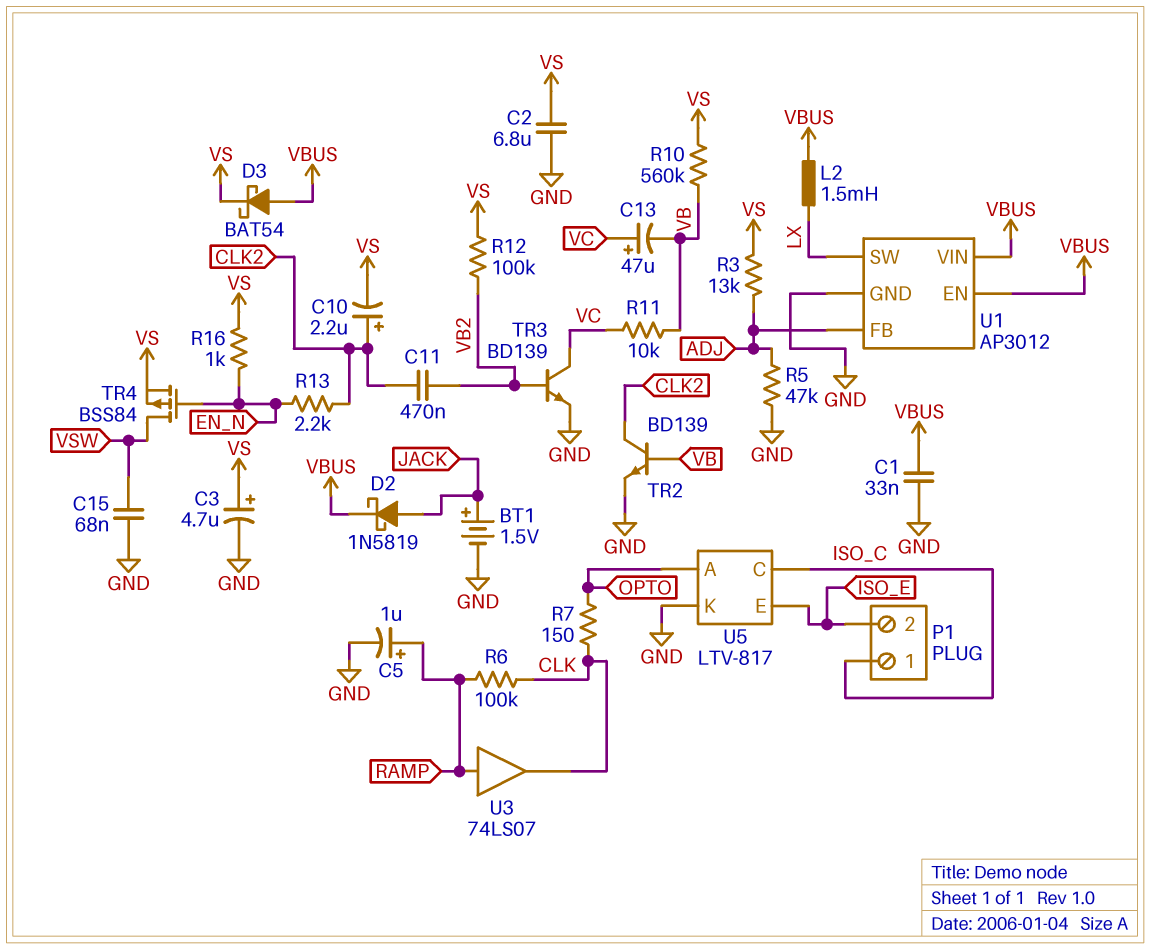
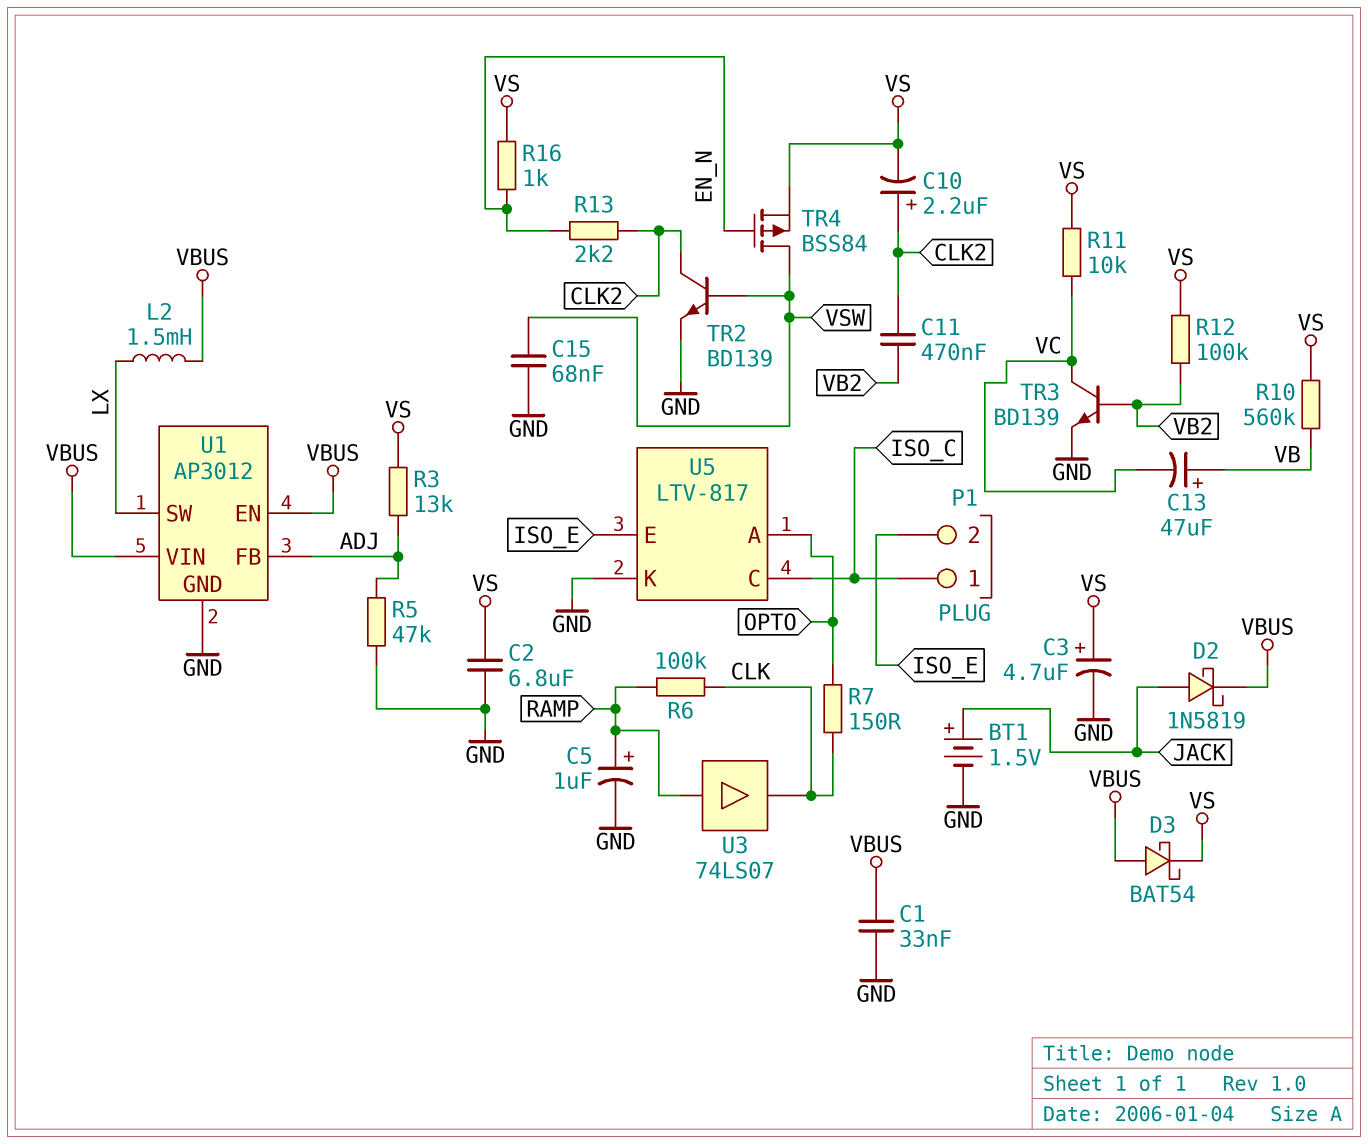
C13: 47uF (plus VC, minus VB) -> 47uF (plus VB, minus VC)
R11: 10k (VB, VC) -> 10k (VC, VS)
TR2: NPN BD139 (B VB, C CLK2, E GND) -> NPN BD139 (B VSW, C CLK2, E GND)

